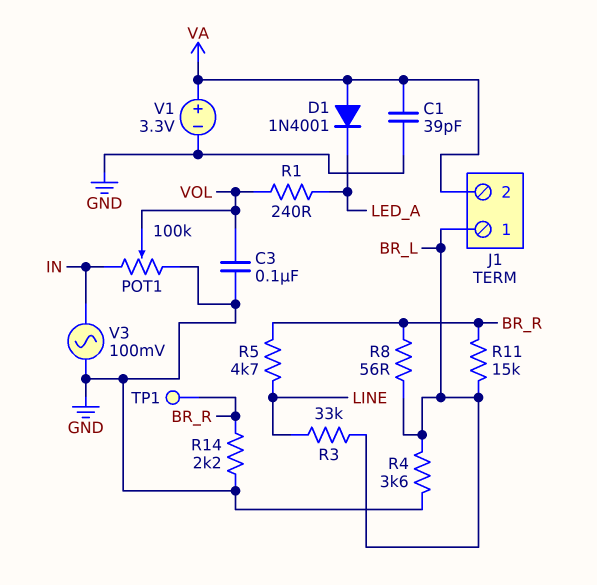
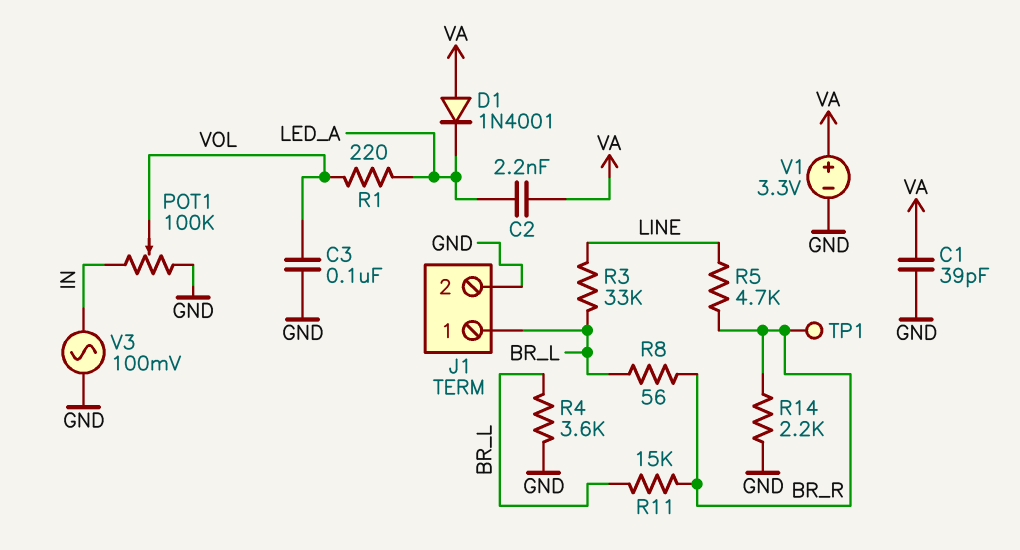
C2: none -> 2.2nF (LED_A, VA)
J1 pin 2: VA -> GND
R1: 240 (LED_A, VOL) -> 220 (LED_A, VOL)

